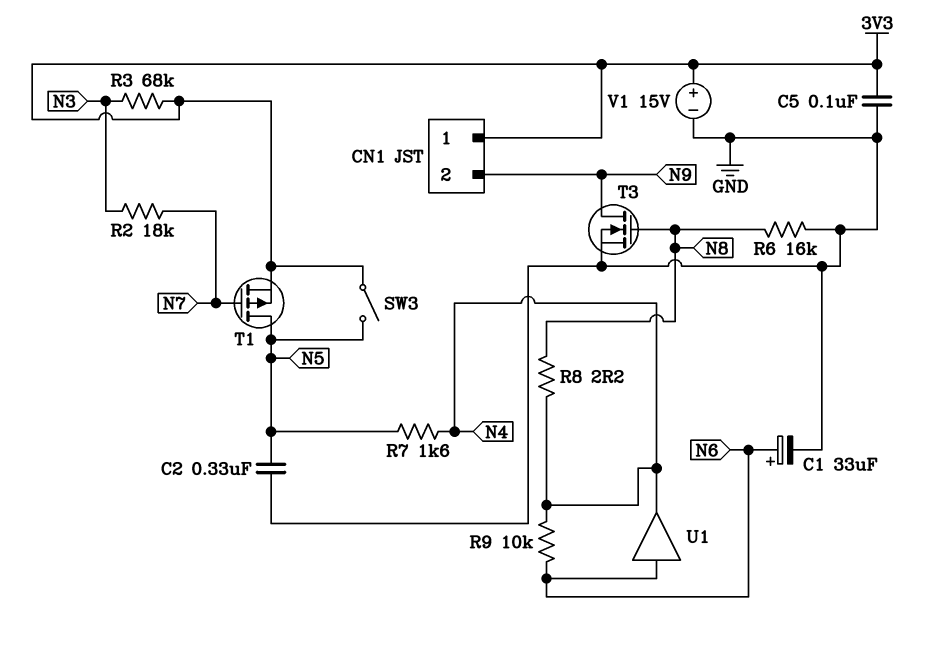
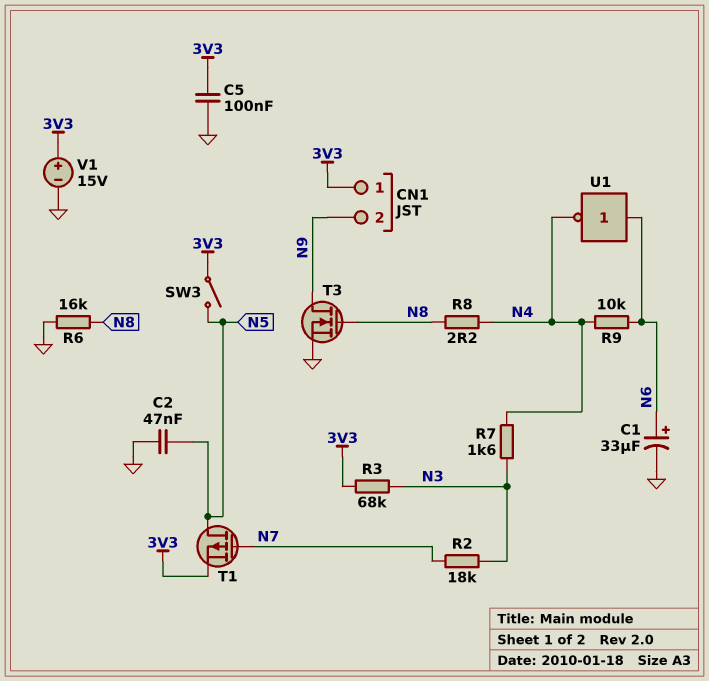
C2: 330nF (GND, N5) -> 47nF (GND, N5)
R7: 1.6k (N4, N5) -> 1.6k (N3, N4)
U1: buffer (in N6, out N4) -> NOT (in N6, out N4)

